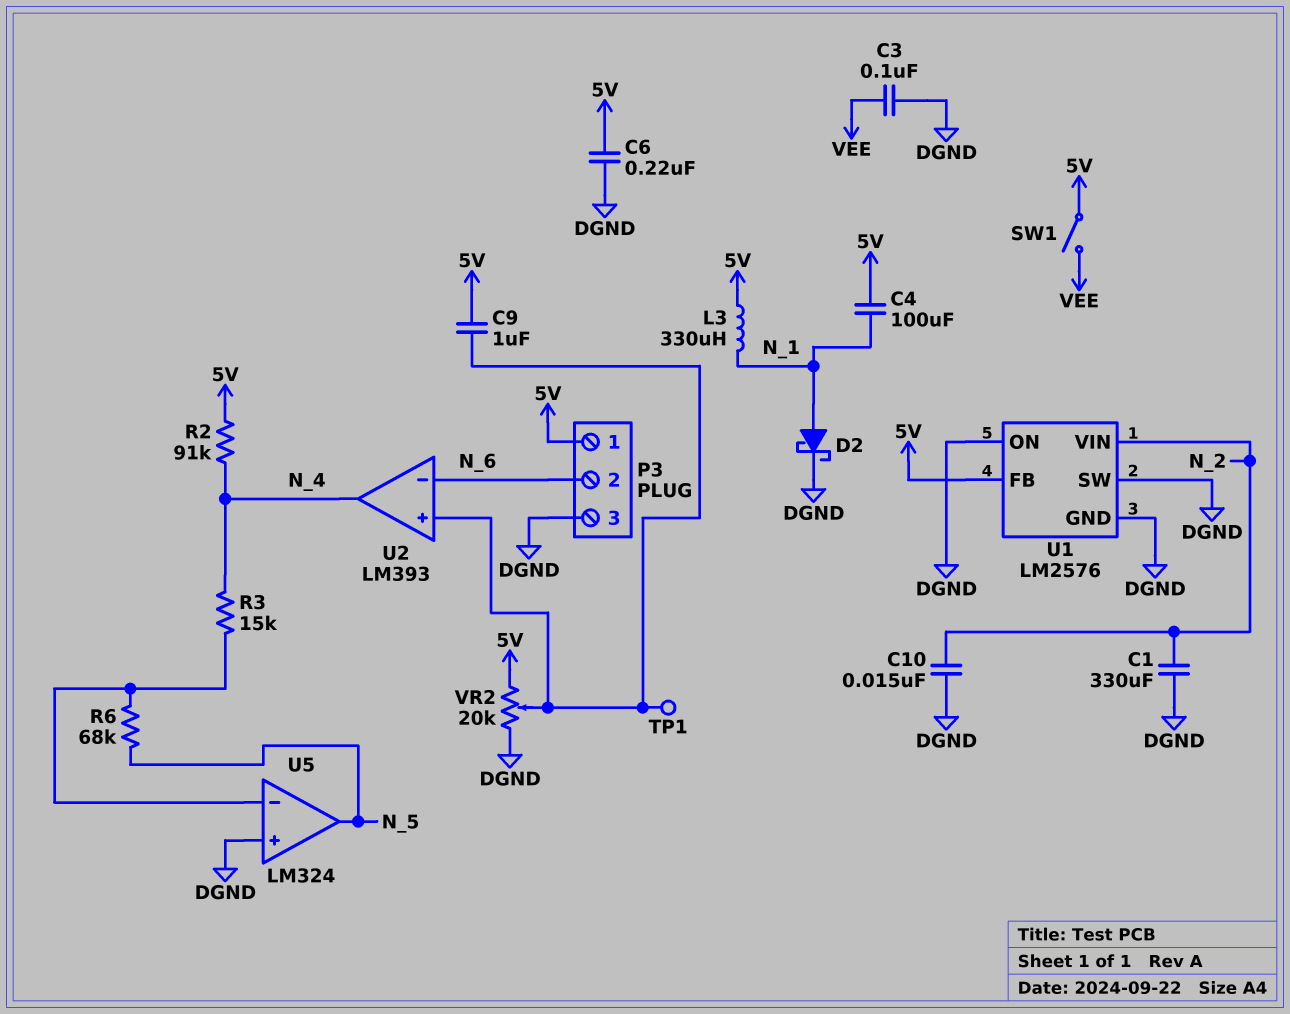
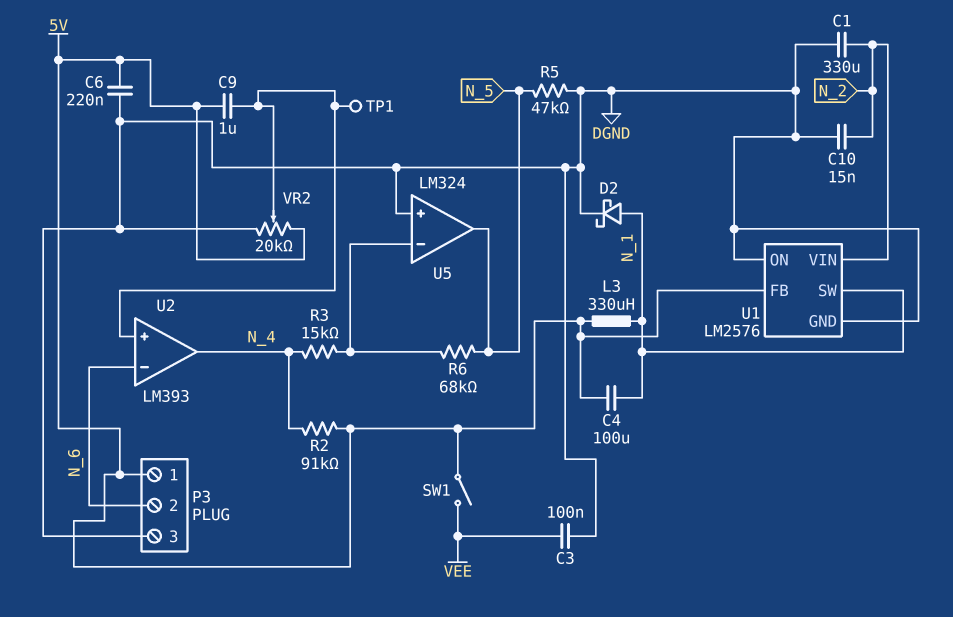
R5: none -> 47k (DGND, N_5)
U1 pin SW: DGND -> N_1

